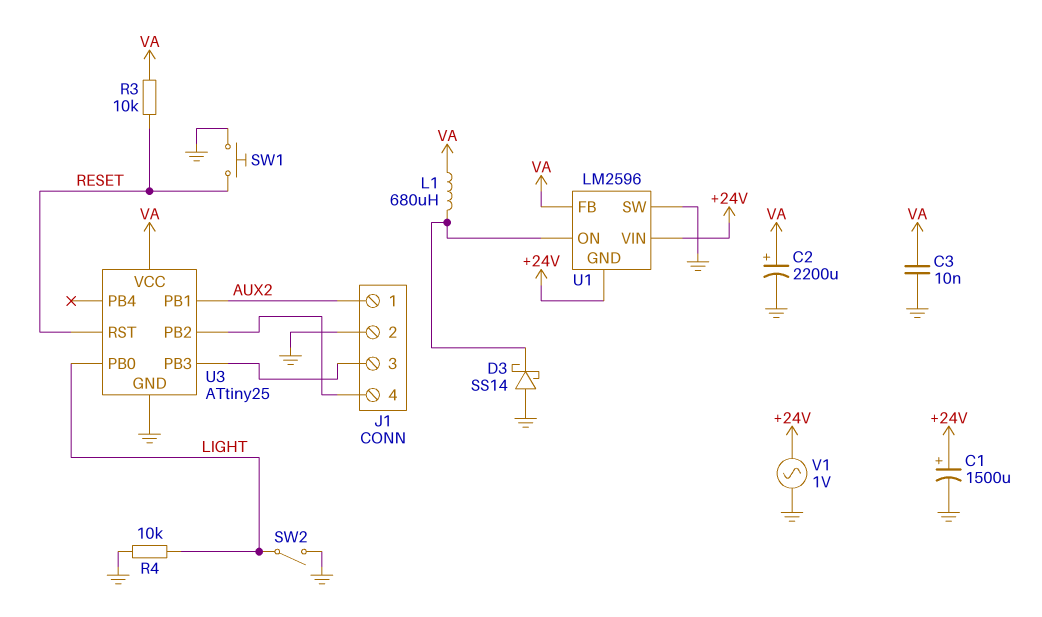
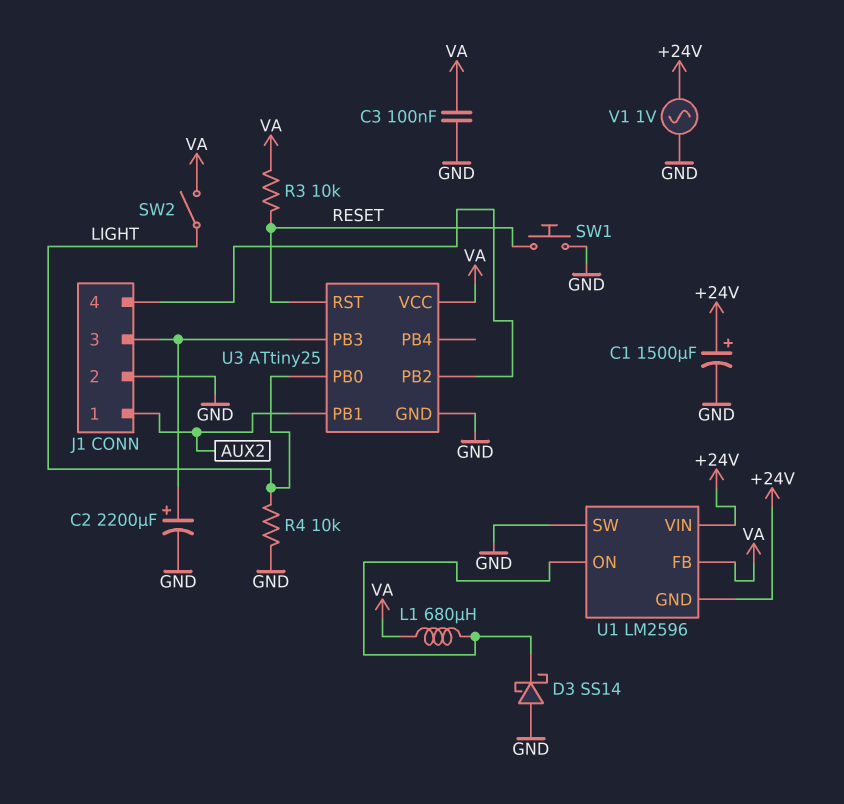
C2: 2200uF (plus VA, minus GND) -> 2200uF (plus J1/3, minus GND)
C3: 10nF (GND, VA) -> 100nF (GND, VA)
SW2: switch (GND, LIGHT) -> switch (LIGHT, VA)

